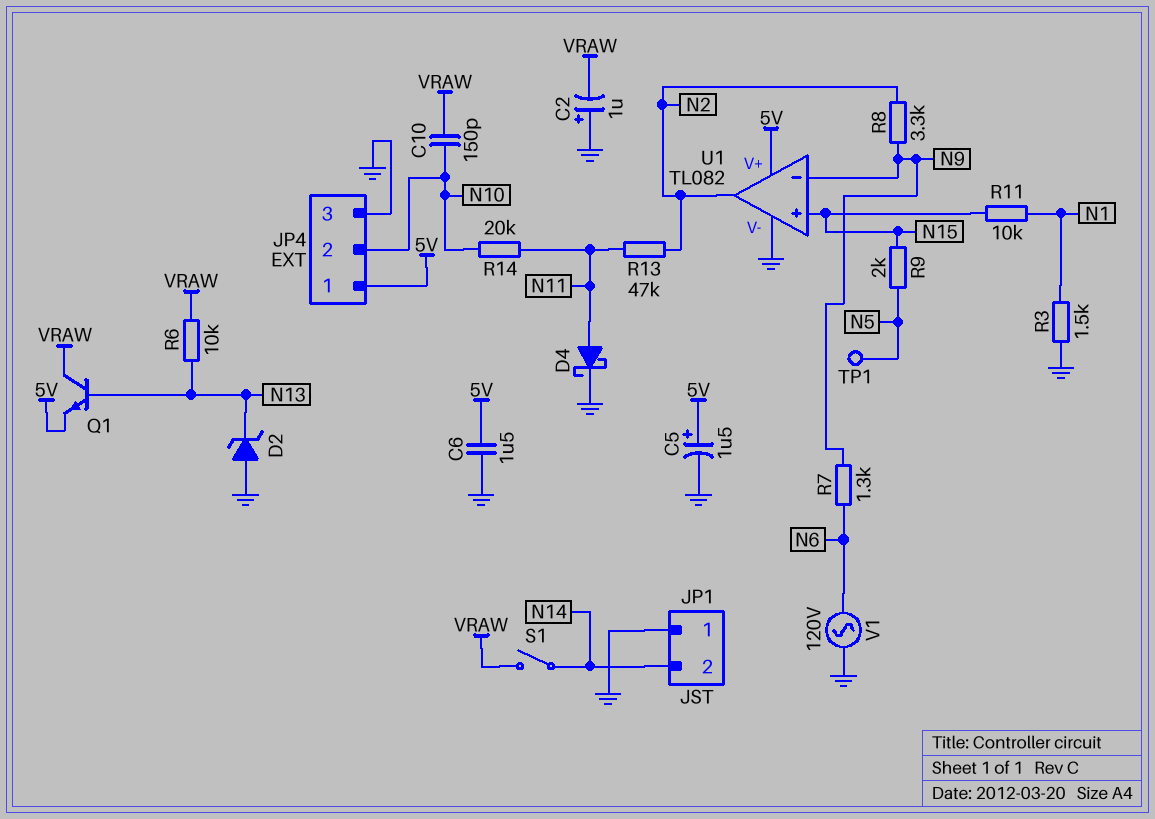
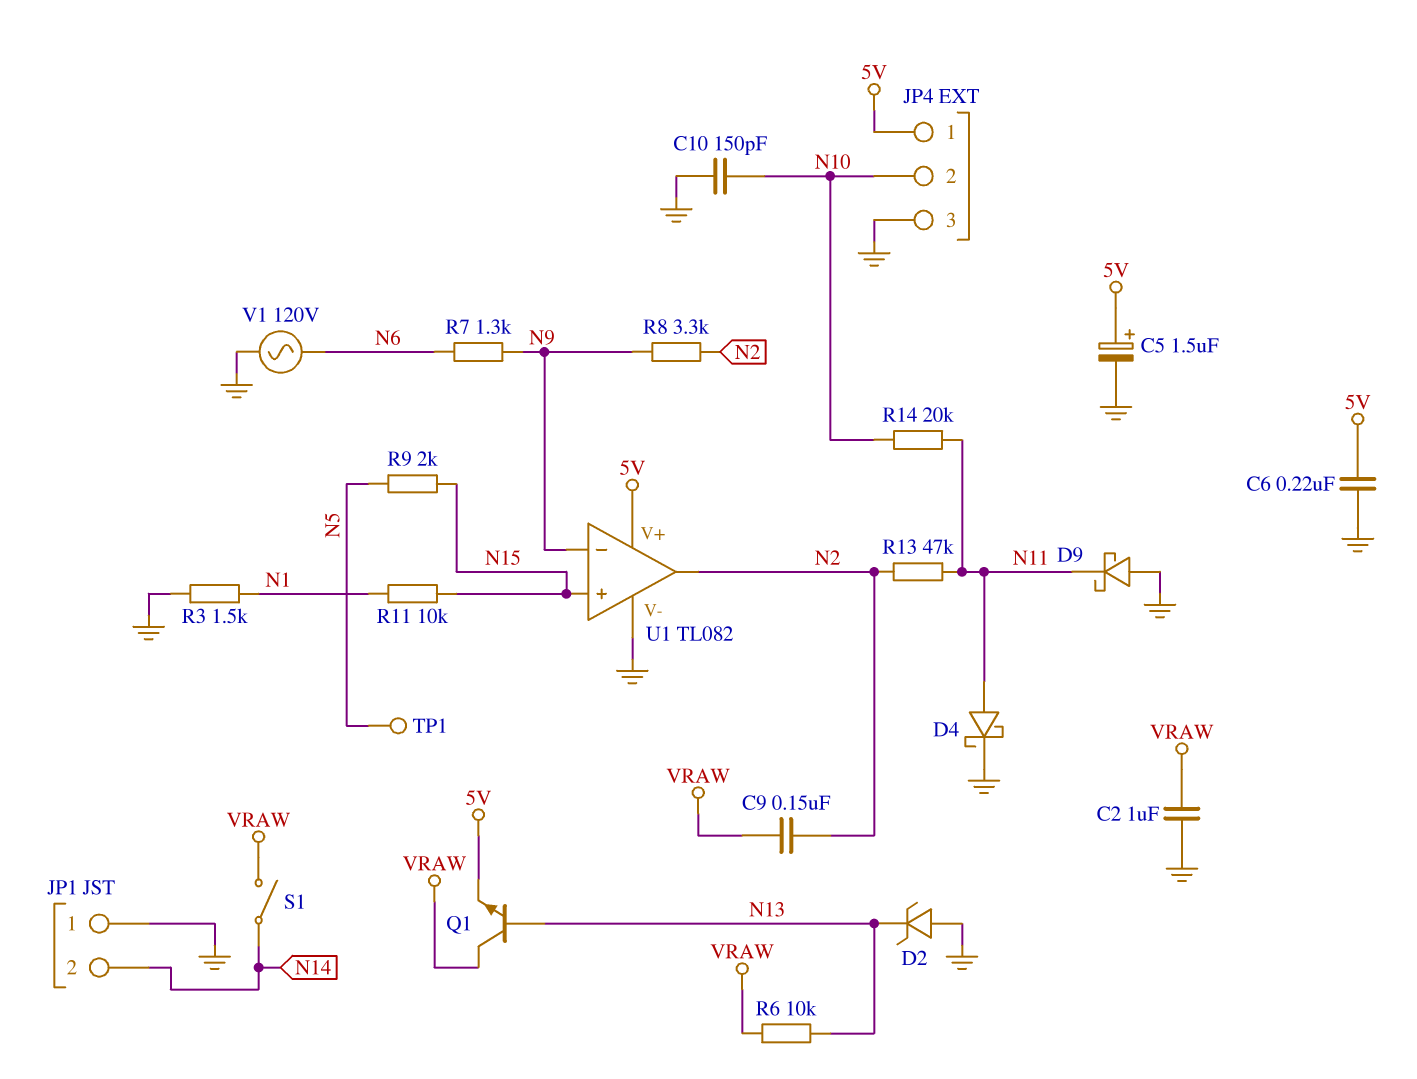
C2: 1uF (plus GND, minus VRAW) -> 1uF (GND, VRAW)
C6: 1.5uF (5V, GND) -> 220nF (5V, GND)
C9: none -> 150nF (N2, VRAW)
C10: 150pF (N10, VRAW) -> 150pF (GND, N10)
D9: none -> schottky (A GND, K N11)

